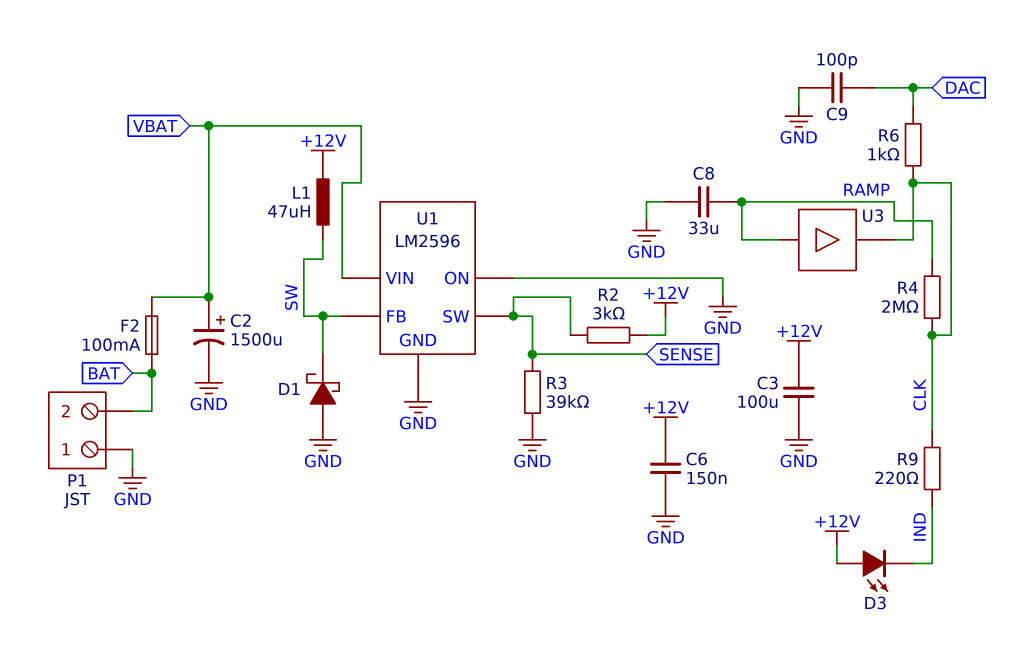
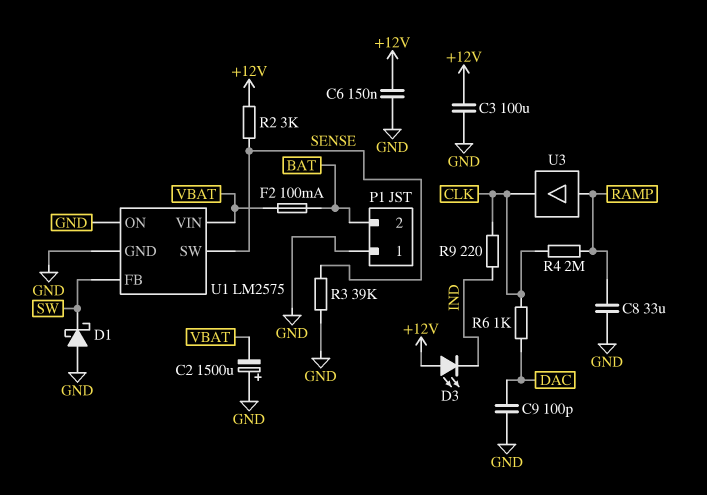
C2: 1500uF (plus VBAT, minus GND) -> 1500uF (plus GND, minus VBAT)
L1: 47uH (+12V, SW) -> none
U1: LM2596 -> LM2575

